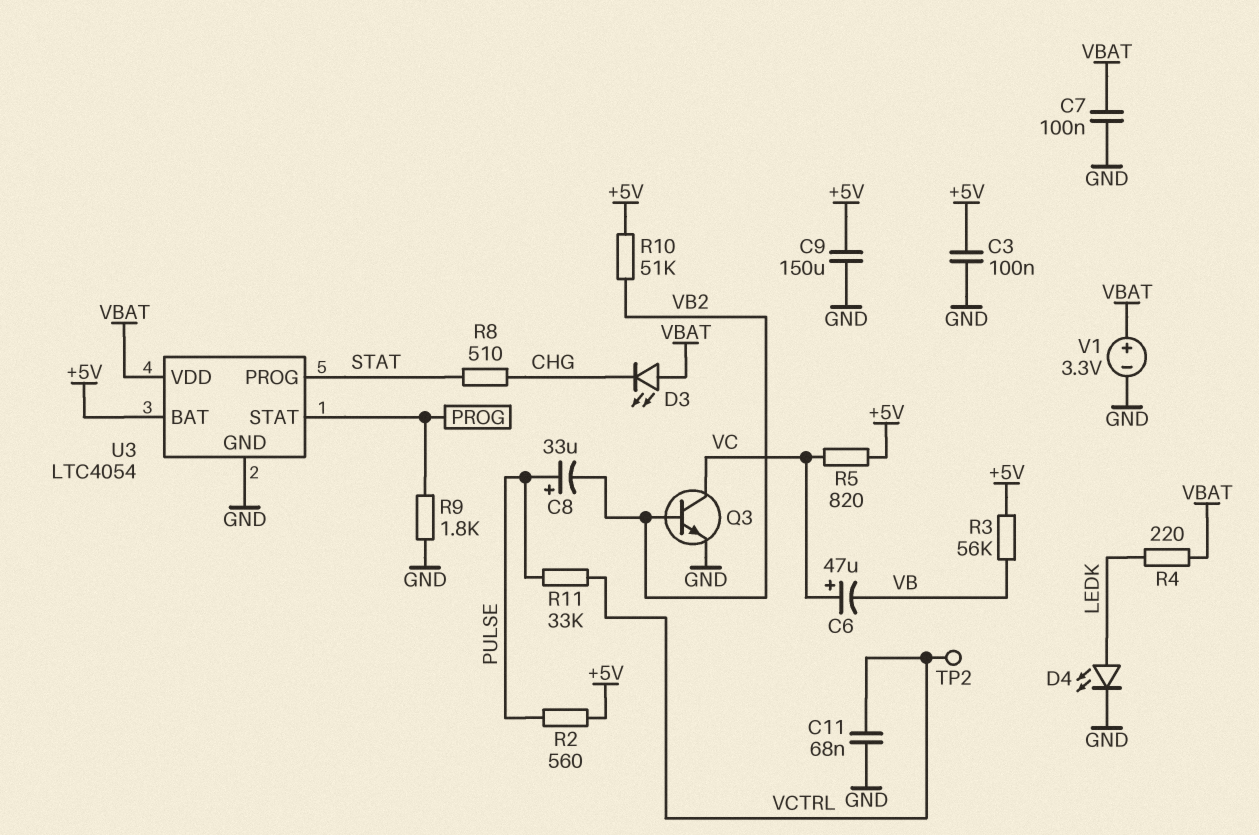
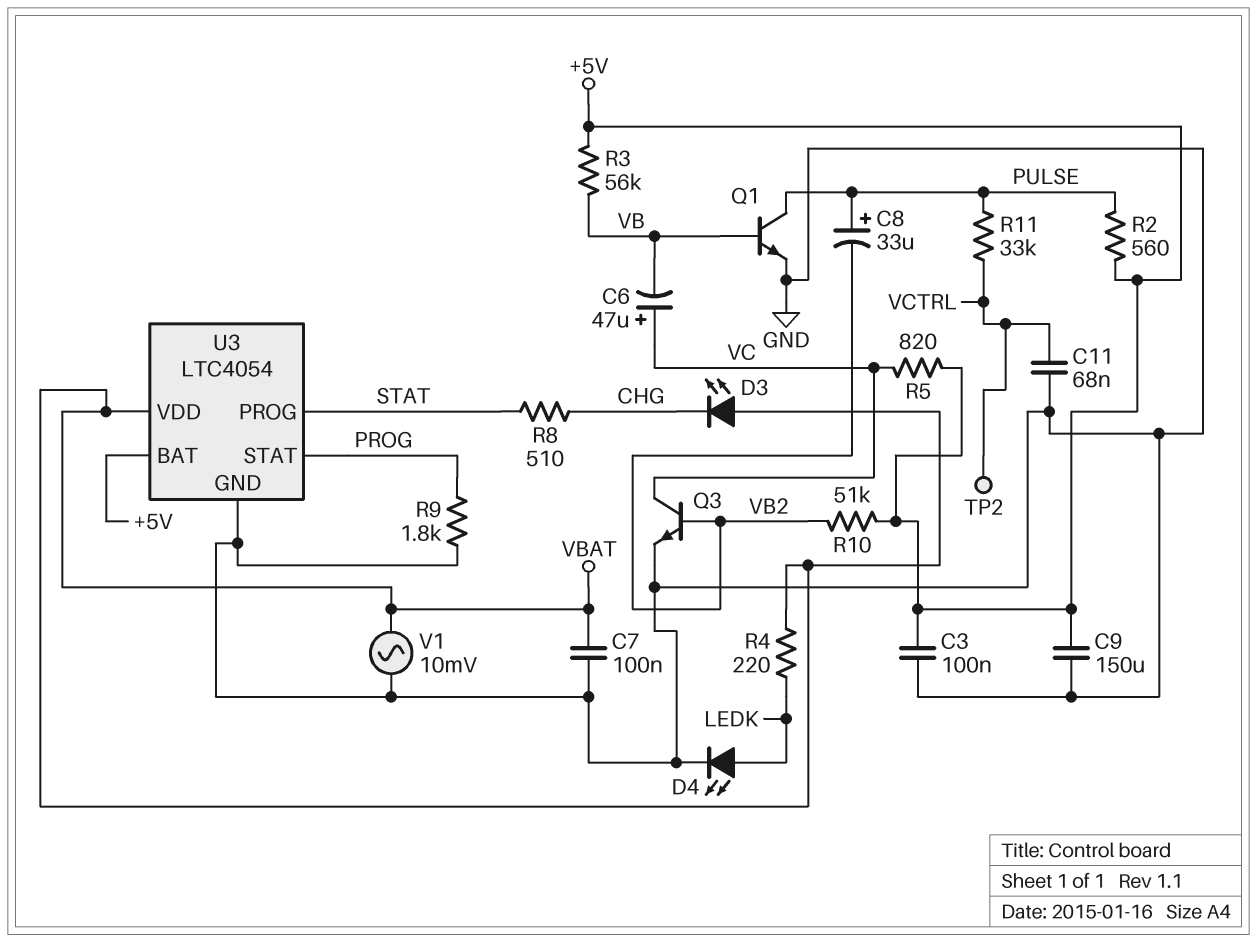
Q1: none -> NPN (B VB, C PULSE, E GND)
V1: 3.3V (plus VBAT, minus GND) -> AC 10mV (GND, VBAT)

